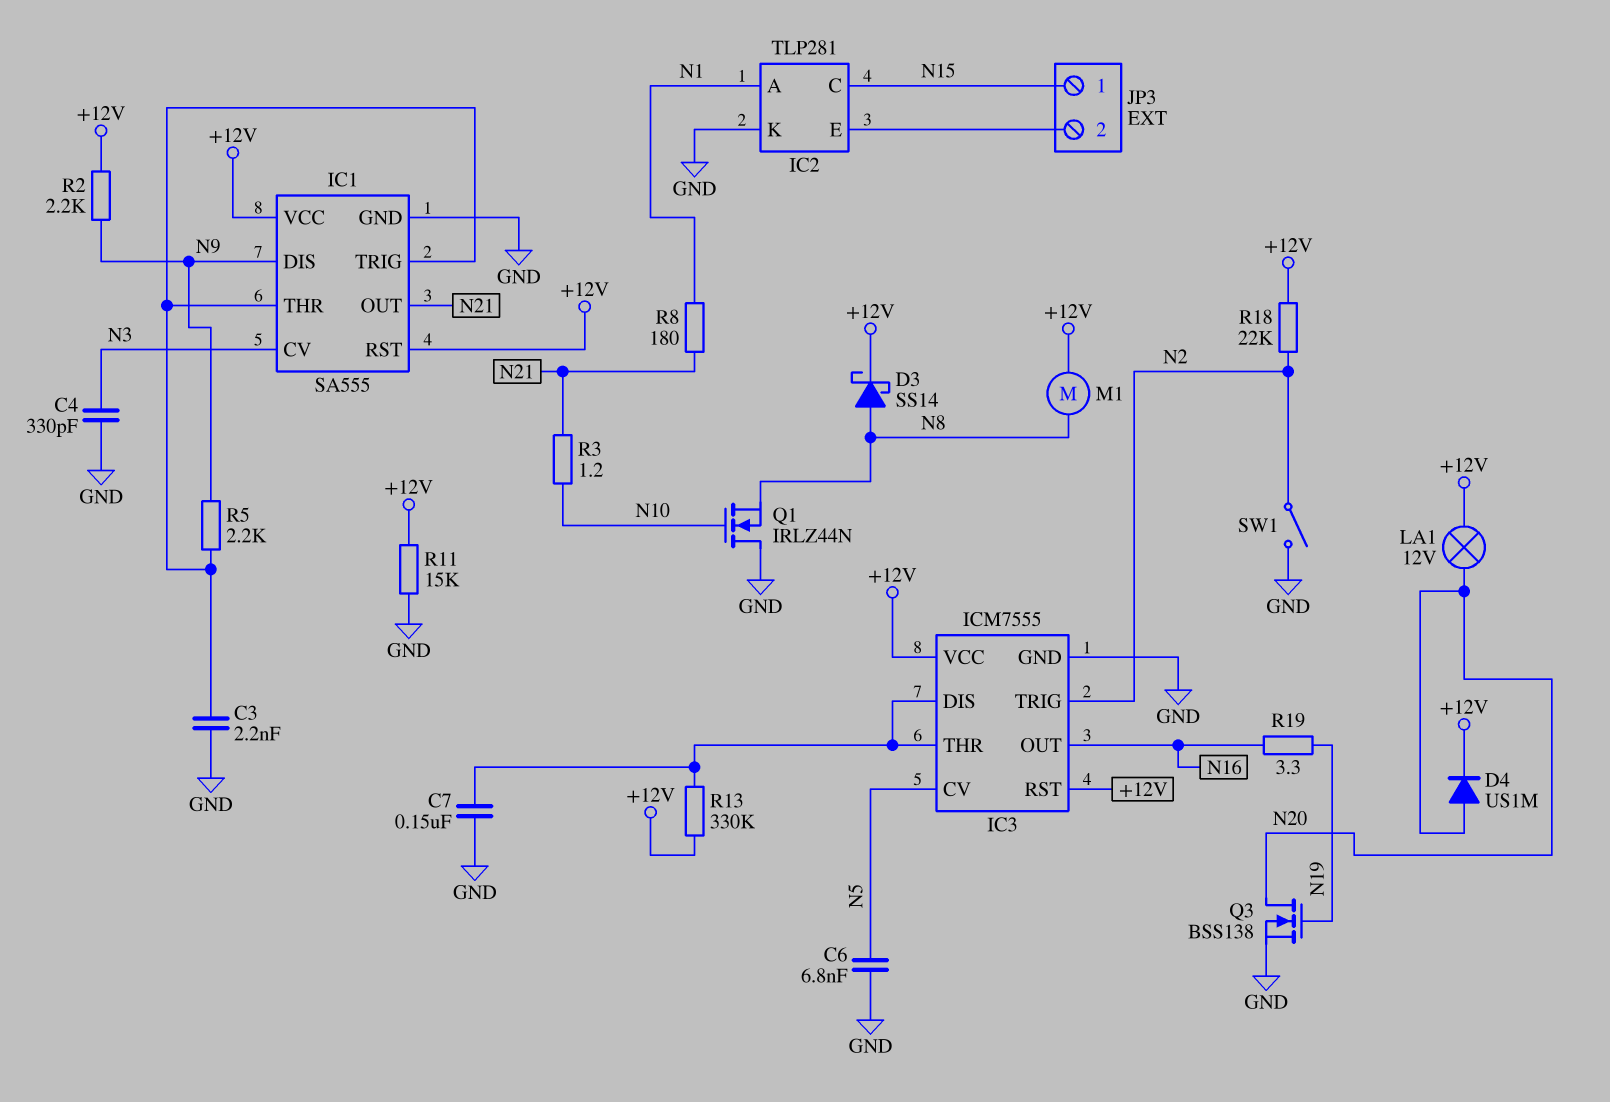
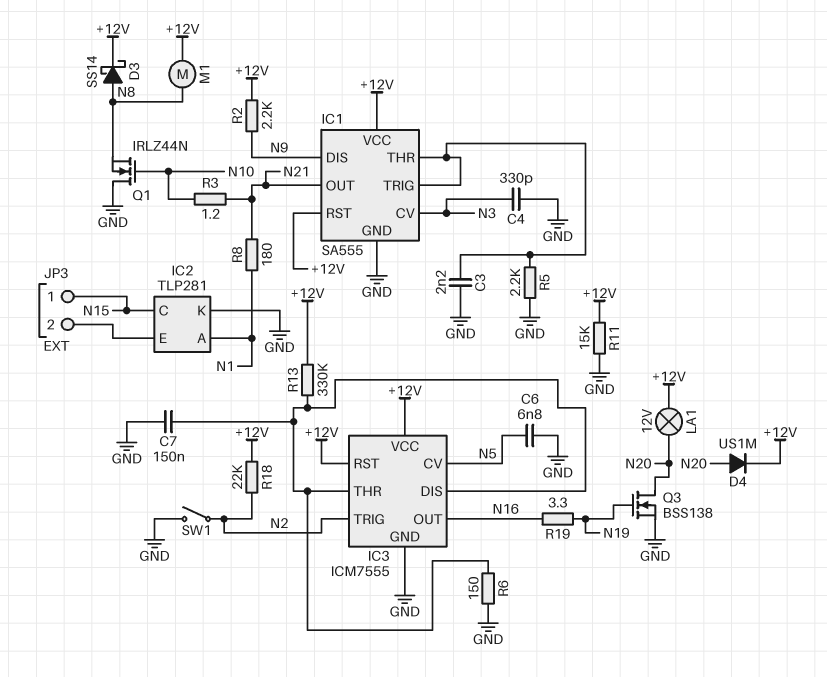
R5: 2.2k (IC1/THR, N9) -> 2.2k (GND, IC1/THR)
R6: none -> 150 (GND, IC3/DIS)

